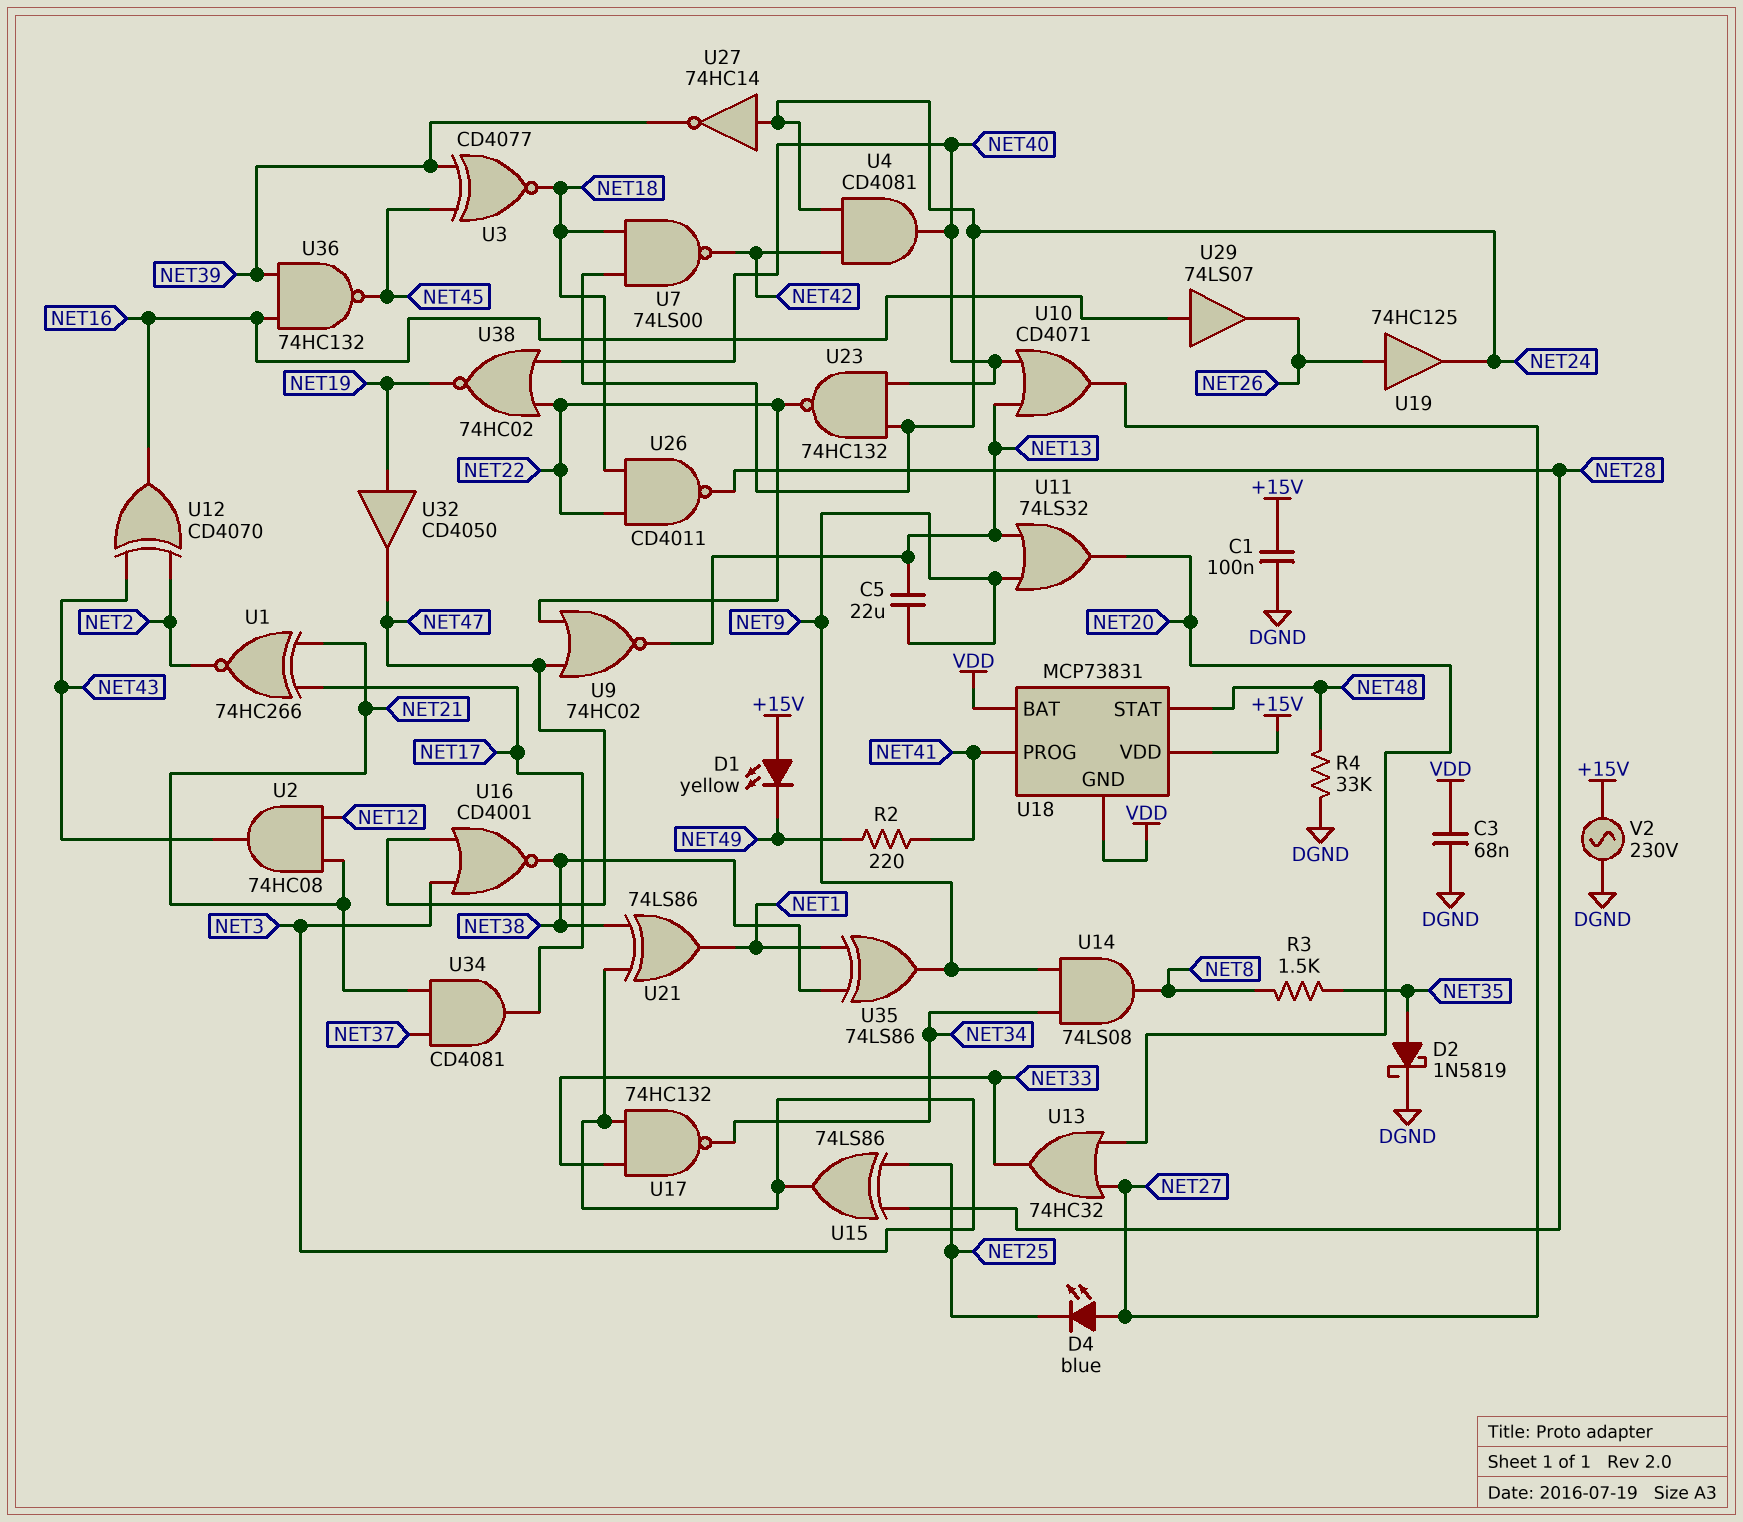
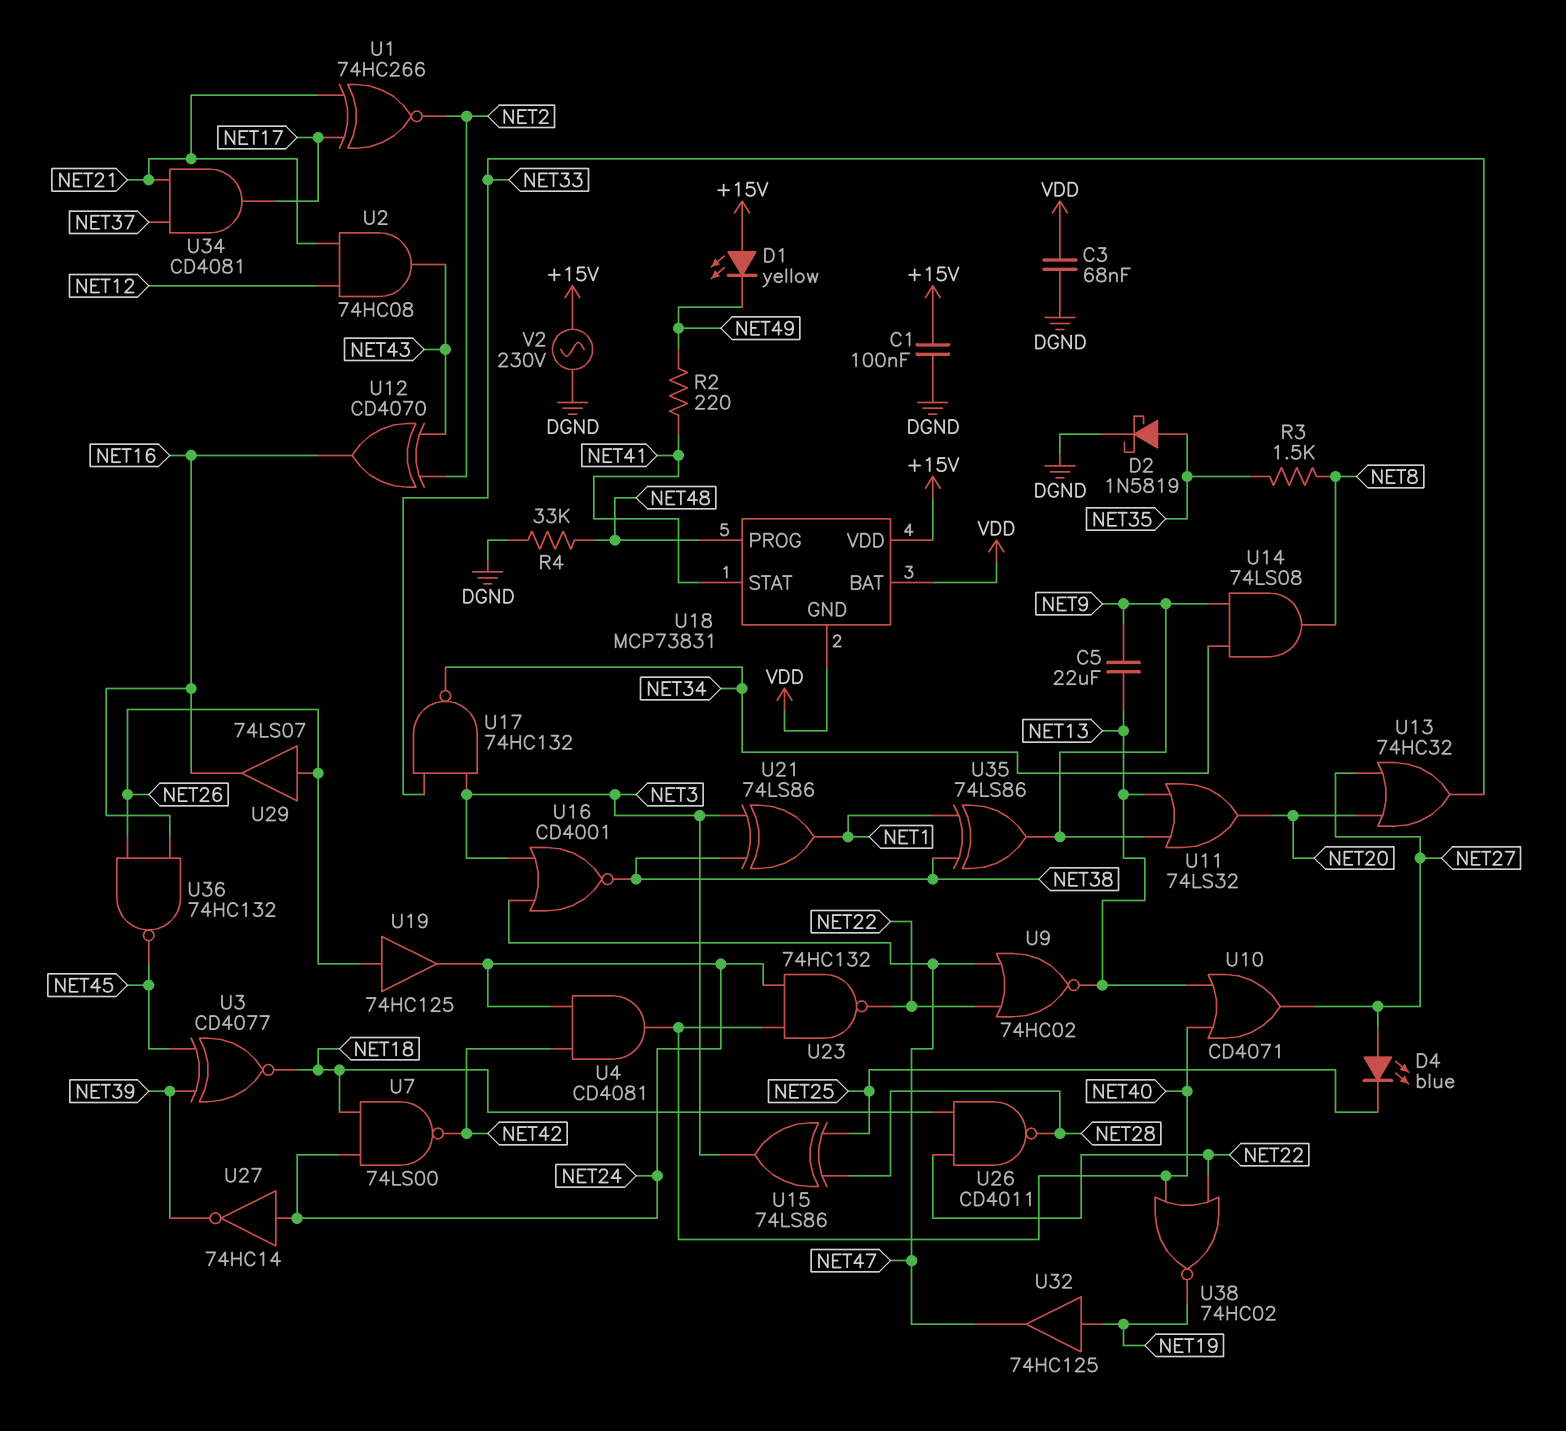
U18 pin PROG: NET41 -> NET48
U18 pin STAT: NET48 -> NET41
U29: buffer 74LS07 (in NET16, out NET26) -> buffer 74LS07 (in NET26, out NET16)
U32: buffer CD4050 (in NET19, out NET47) -> buffer 74HC125 (in NET19, out NET47)
U36: NAND 74HC132 (in NET16, in NET39, out NET45) -> NAND 74HC132 (in NET16, in NET26, out NET45)

